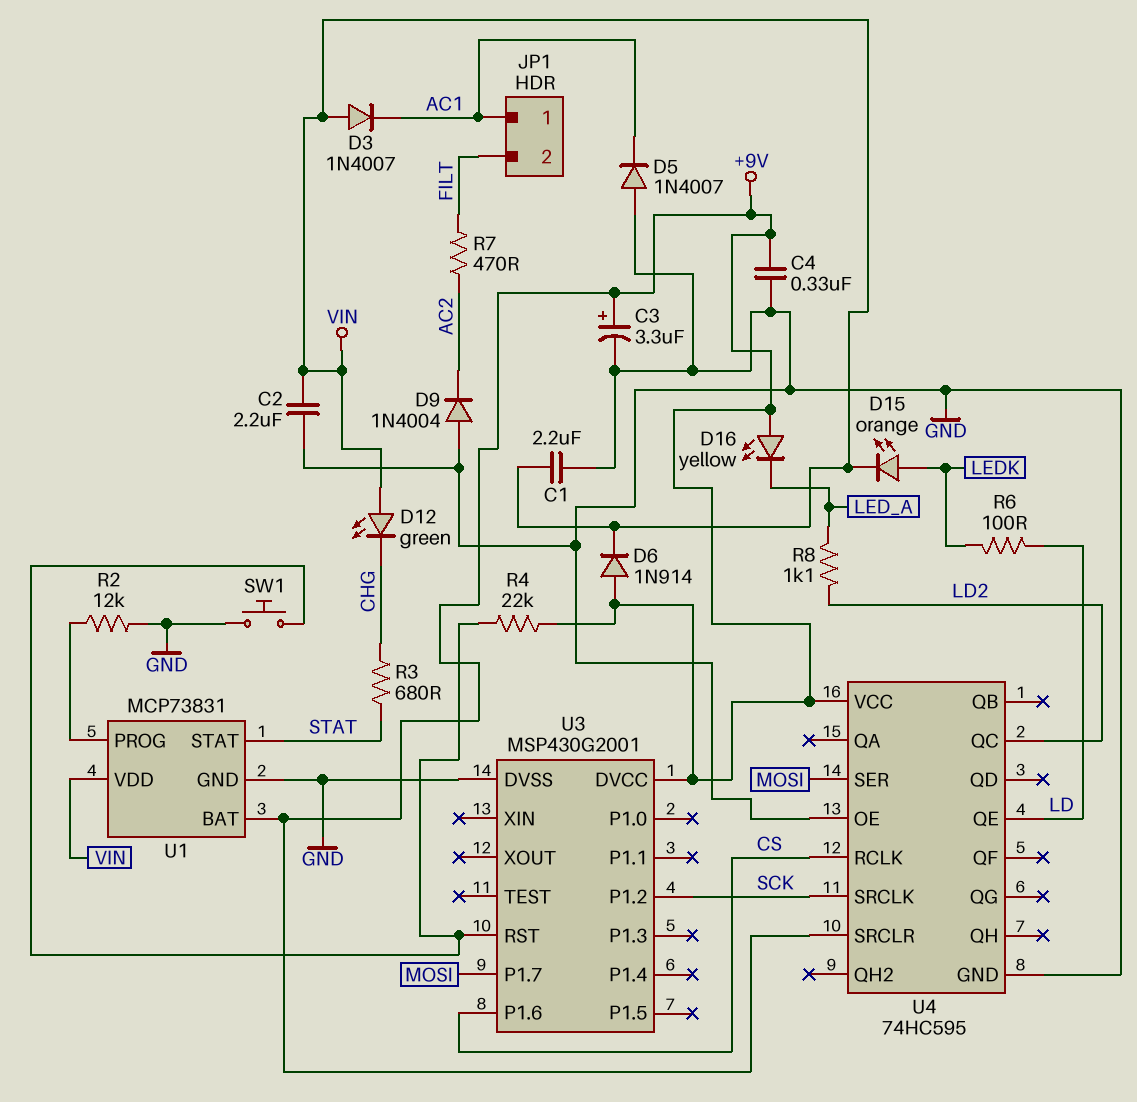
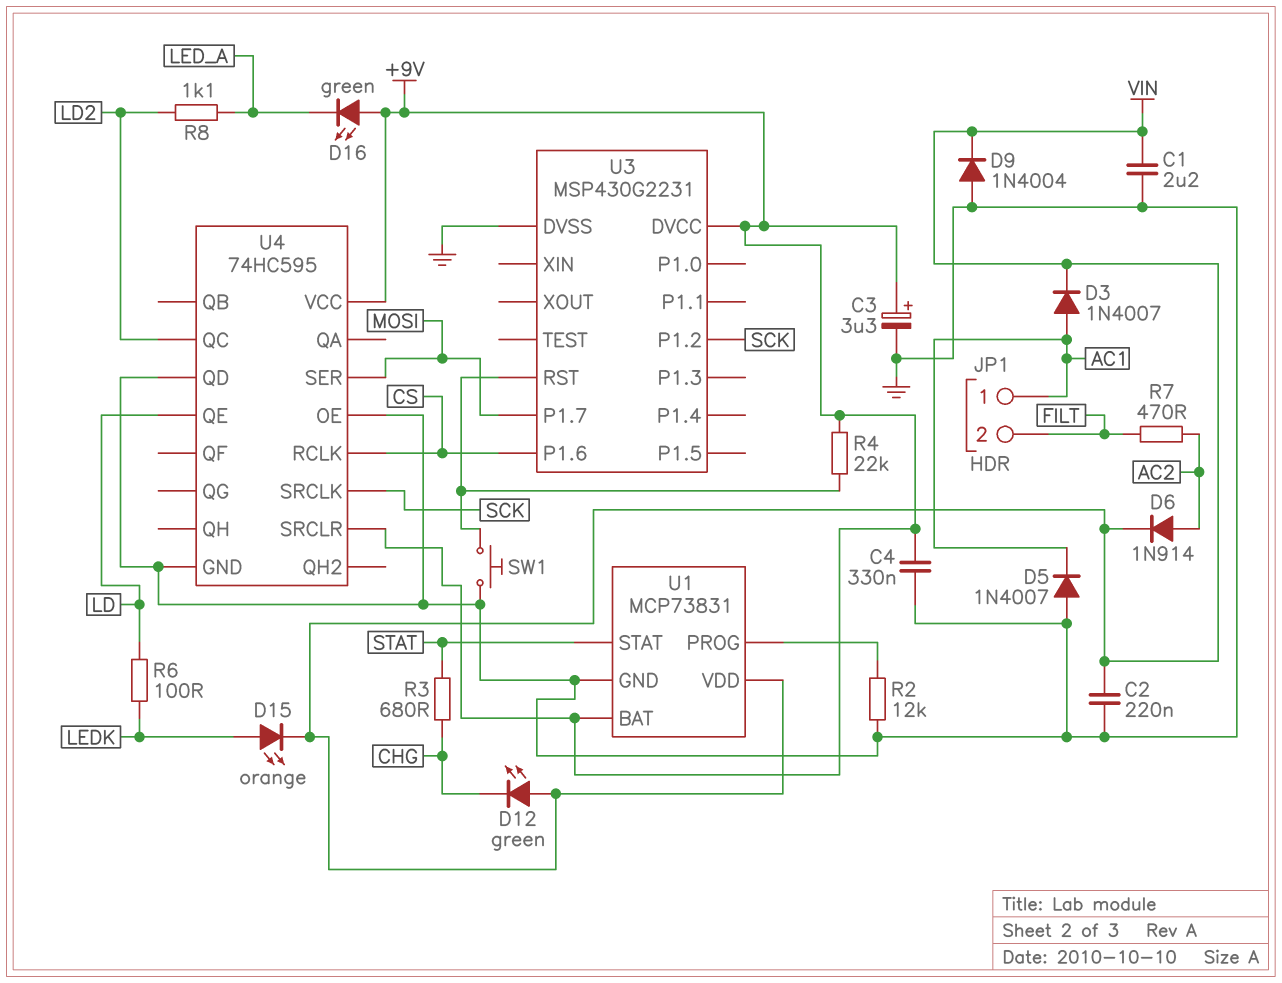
C2: 2.2uF (GND, VIN) -> 220nF (GND, VIN)
D3: diode 1N4007 (A VIN, K AC1) -> diode 1N4007 (A AC1, K VIN)
D6: diode 1N914 (A +9V, K VIN) -> diode 1N914 (A AC2, K VIN)
D9: diode 1N4004 (A GND, K AC2) -> diode 1N4004 (A GND, K VIN)
D16: LED yellow (A +9V, K LED_A) -> LED green (A +9V, K LED_A)
U3: MSP430G2001 -> MSP430G2231
U4 pin QD: none -> GND

